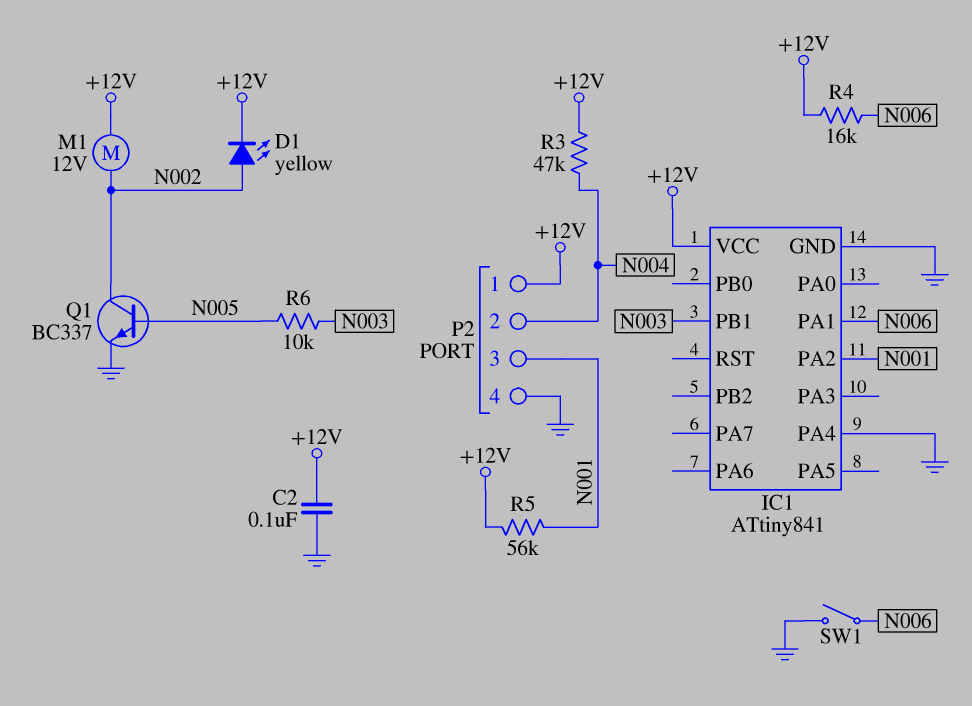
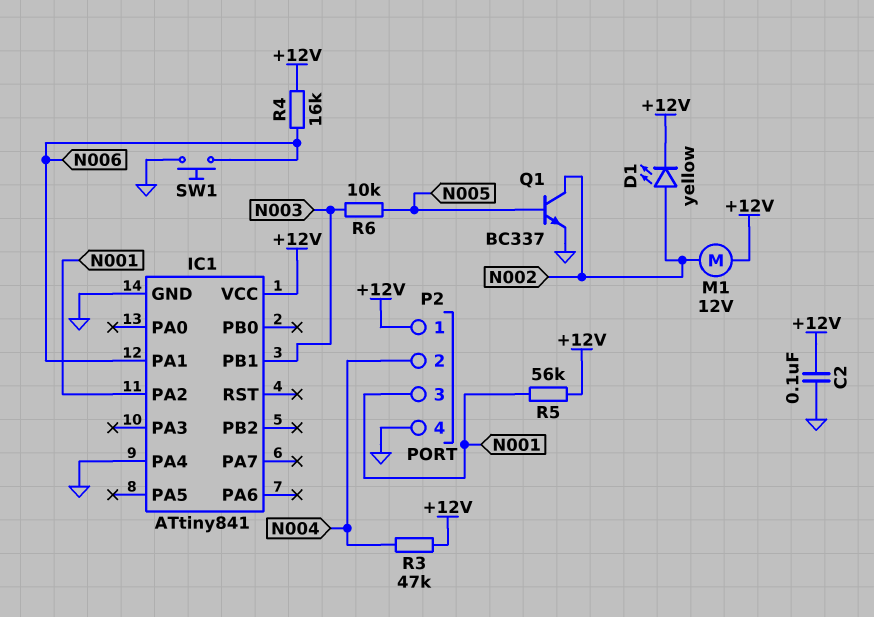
SW1: switch (GND, N006) -> button (GND, N006)

